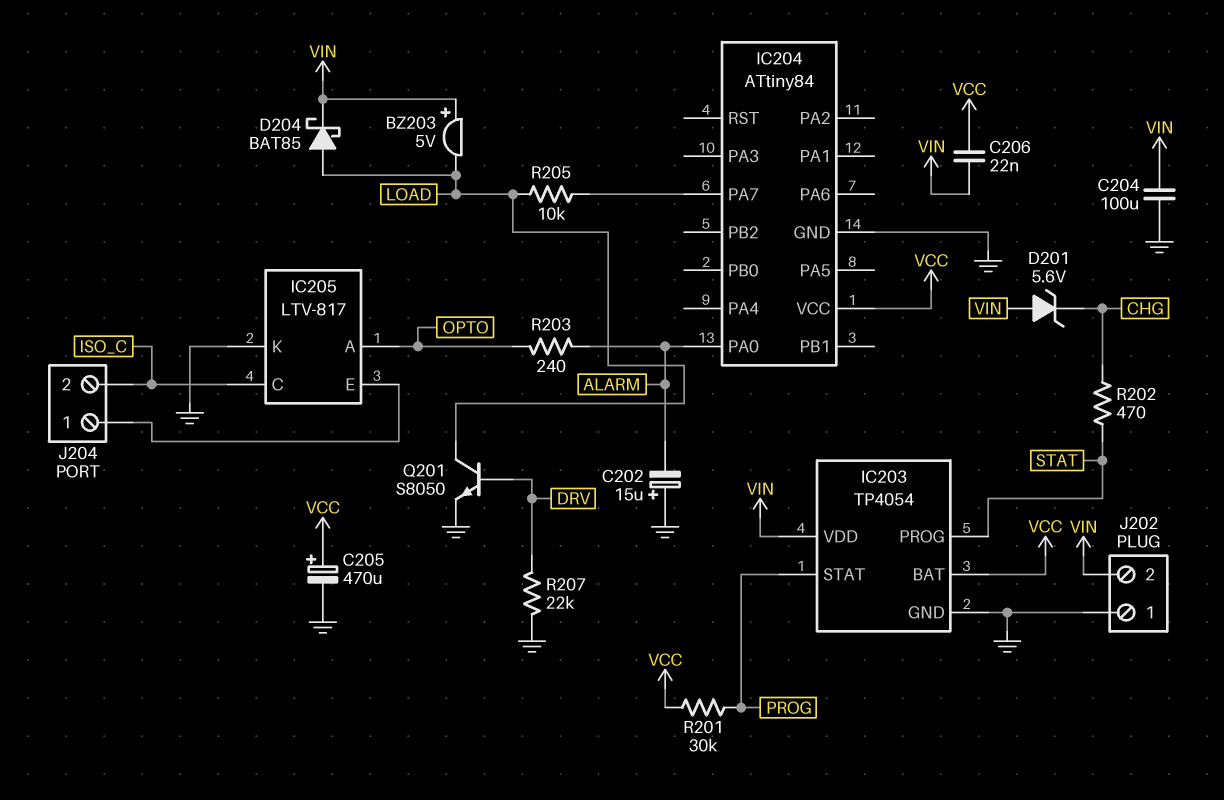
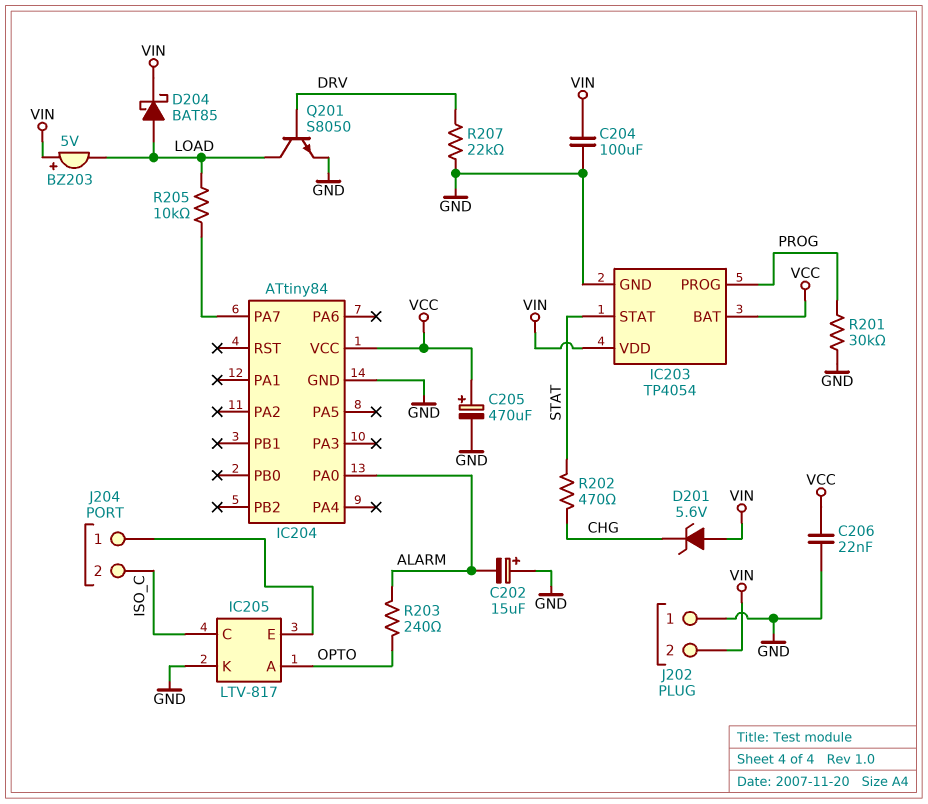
C206: 22nF (VCC, VIN) -> 22nF (GND, VCC)
IC203 pin PROG: STAT -> PROG
IC203 pin STAT: PROG -> STAT
R201: 30k (PROG, VCC) -> 30k (GND, PROG)

